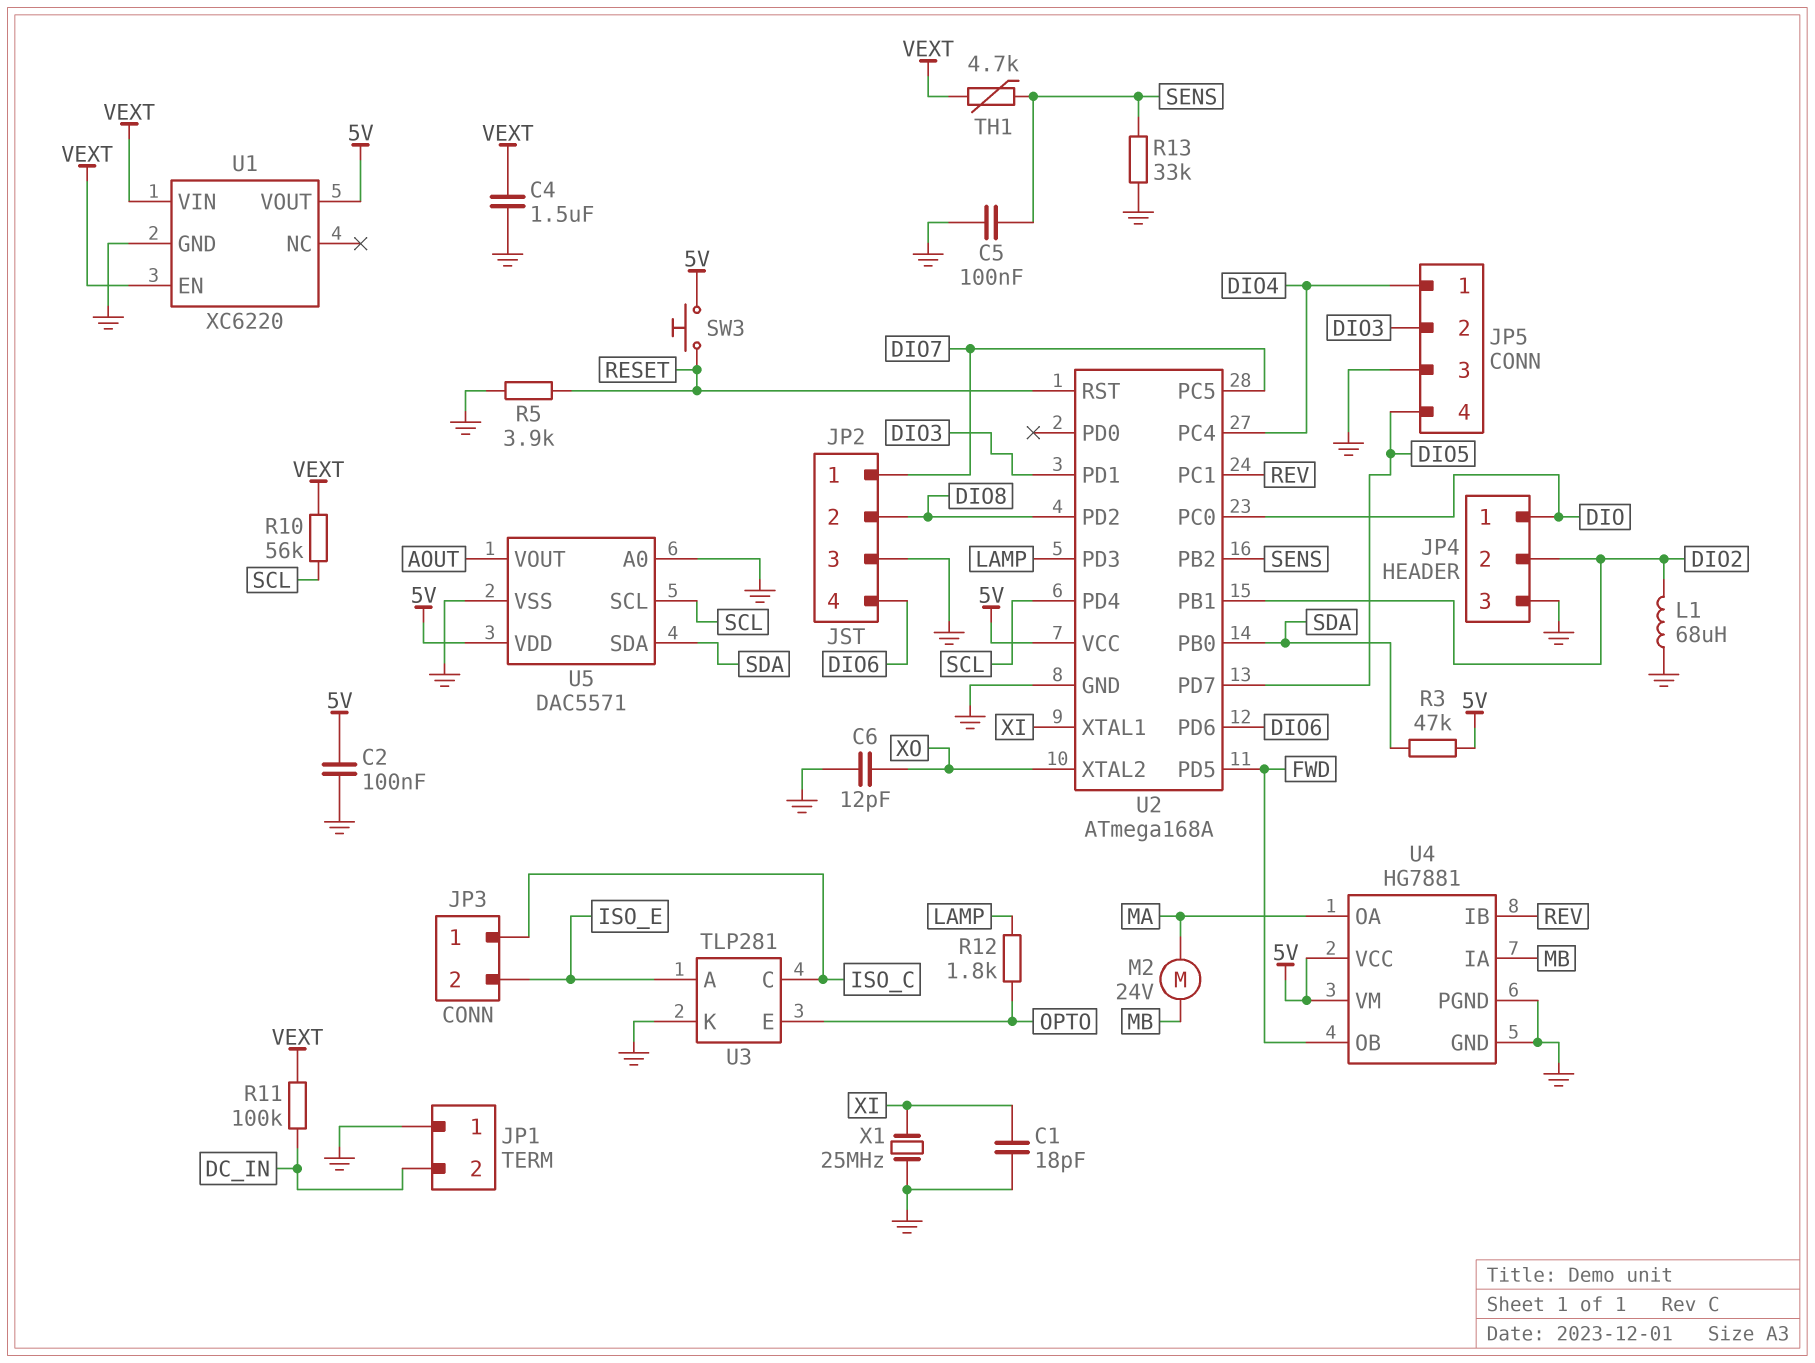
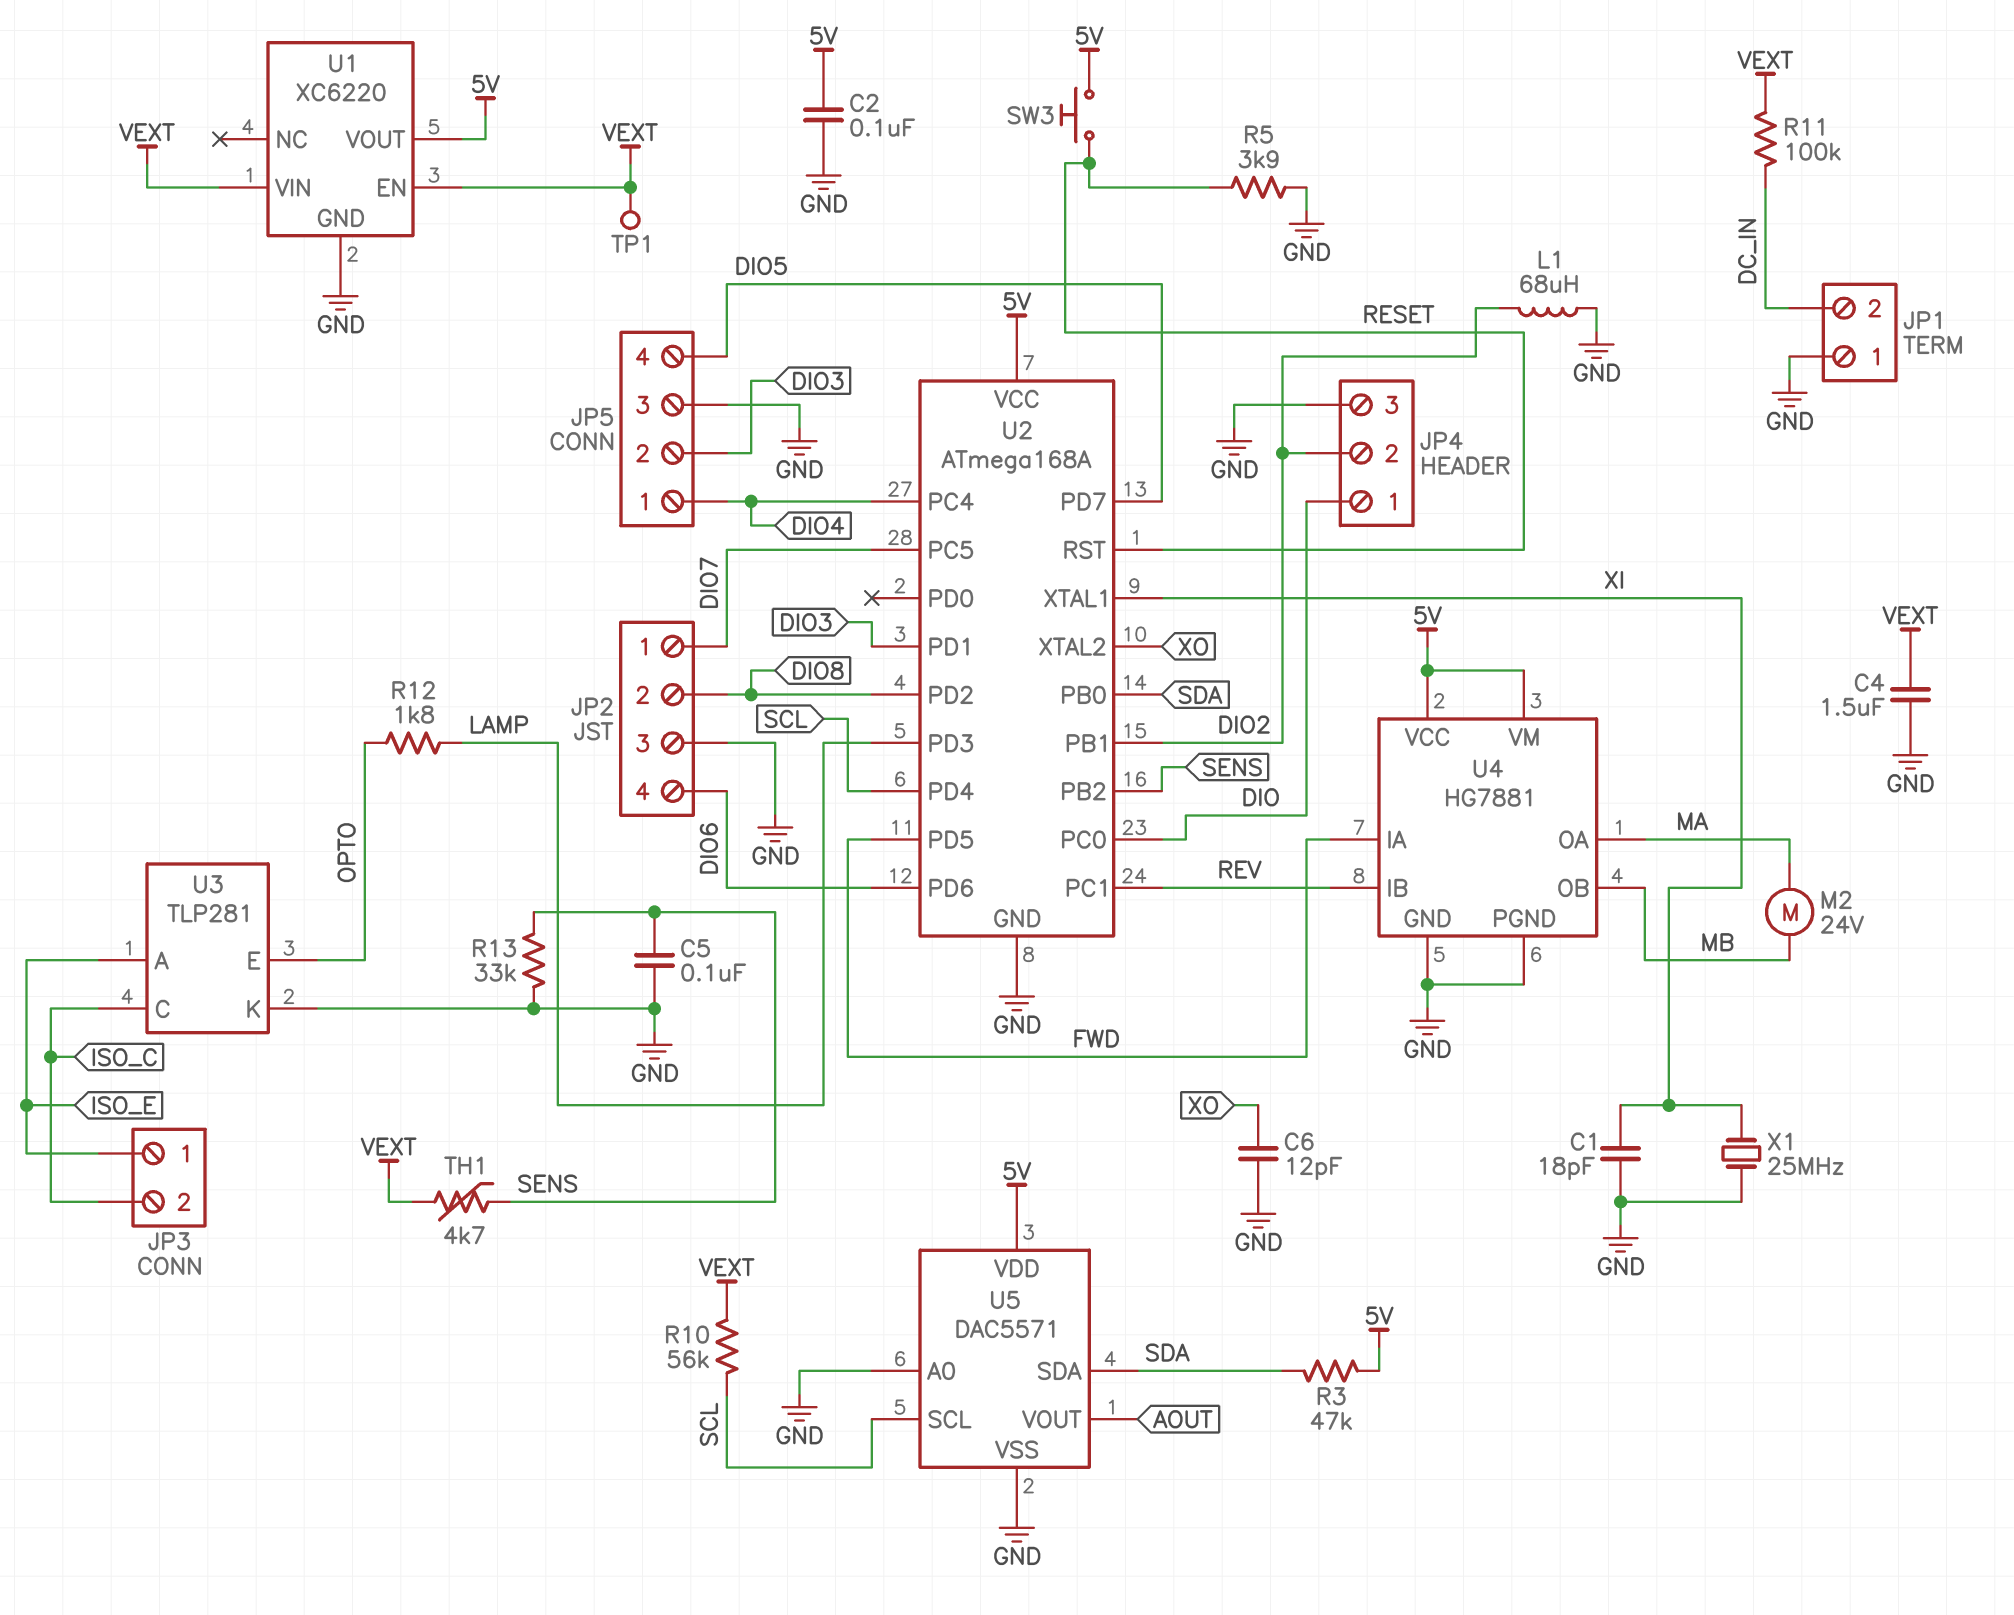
JP3 pin 1: ISO_C -> ISO_E
JP3 pin 2: ISO_E -> ISO_C
TP1: none -> test point (VEXT)
U4 pin IA: MB -> FWD
U4 pin OB: FWD -> MB

